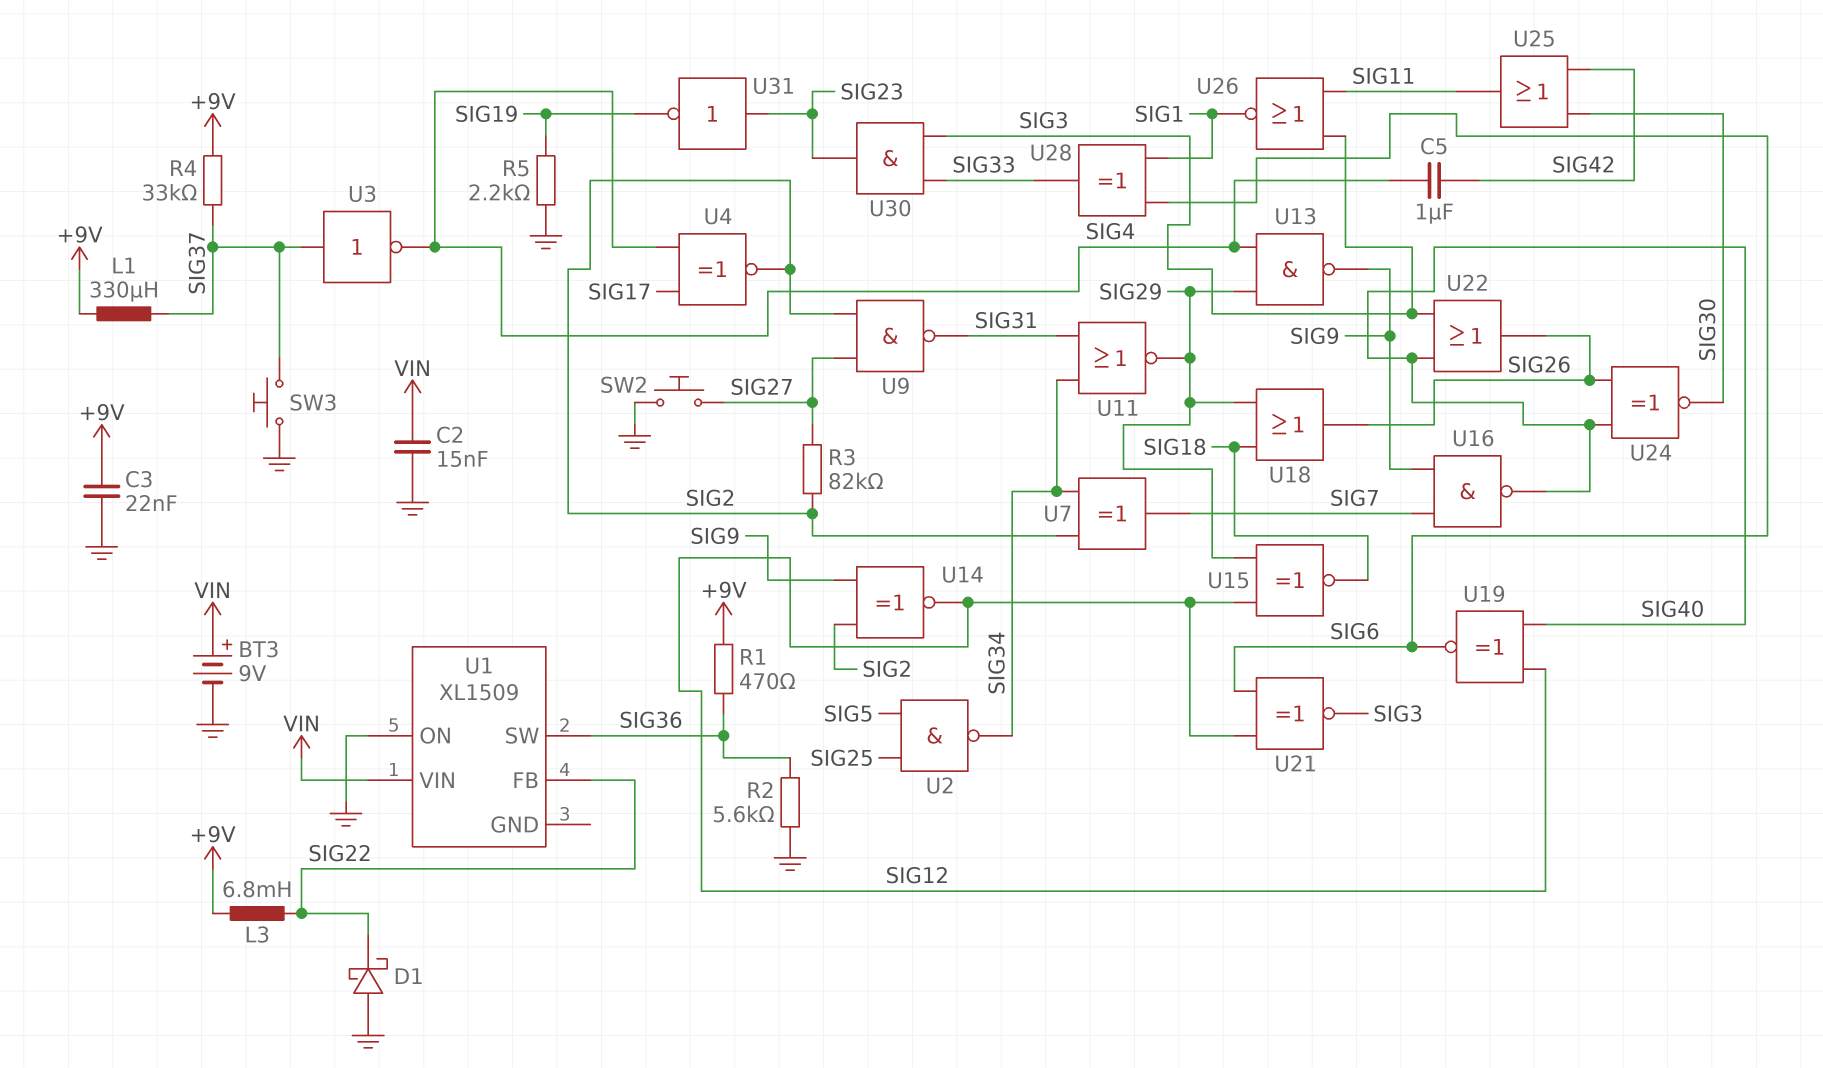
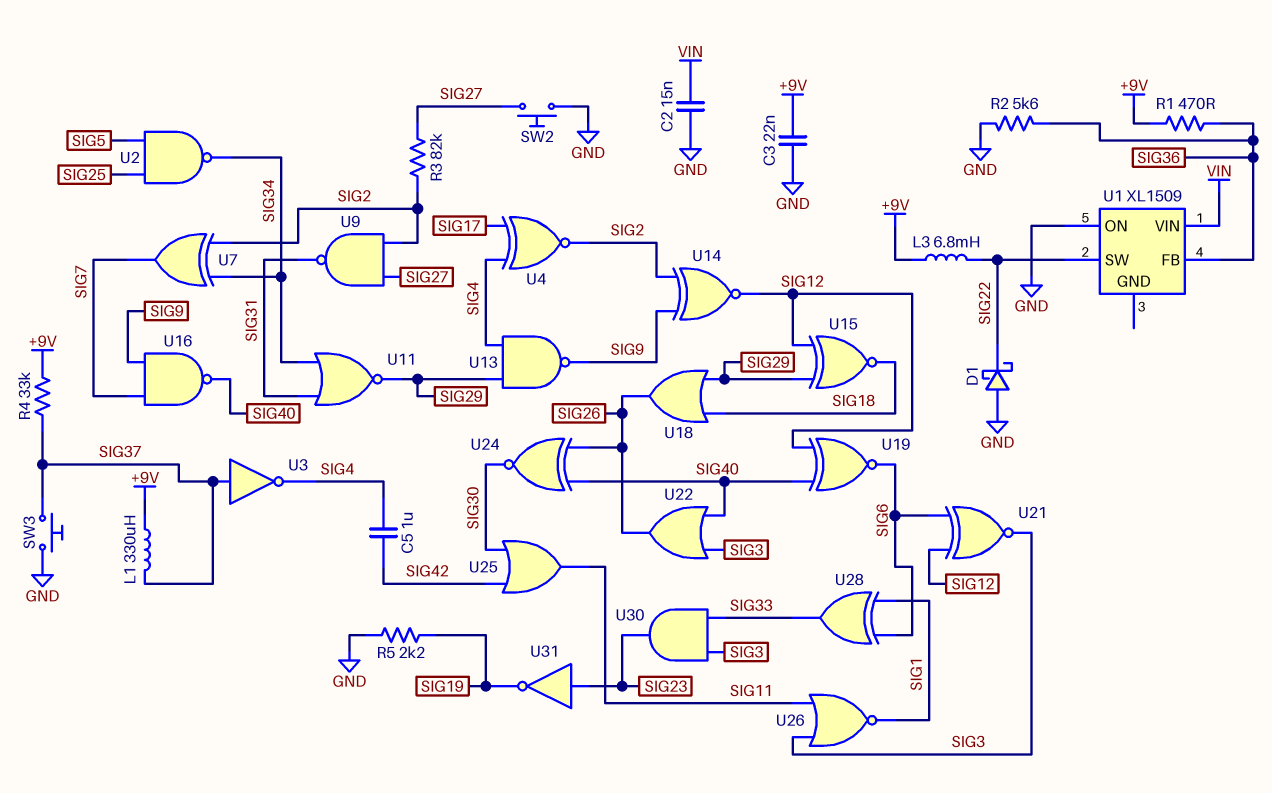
BT3: 9V (plus VIN, minus GND) -> none
U1 pin FB: SIG22 -> SIG36
U1 pin SW: SIG36 -> SIG22

